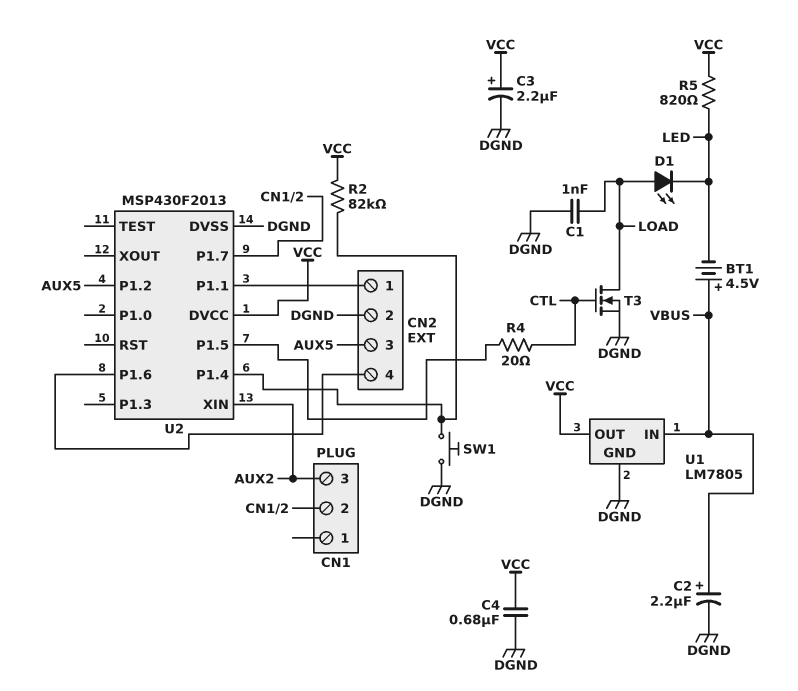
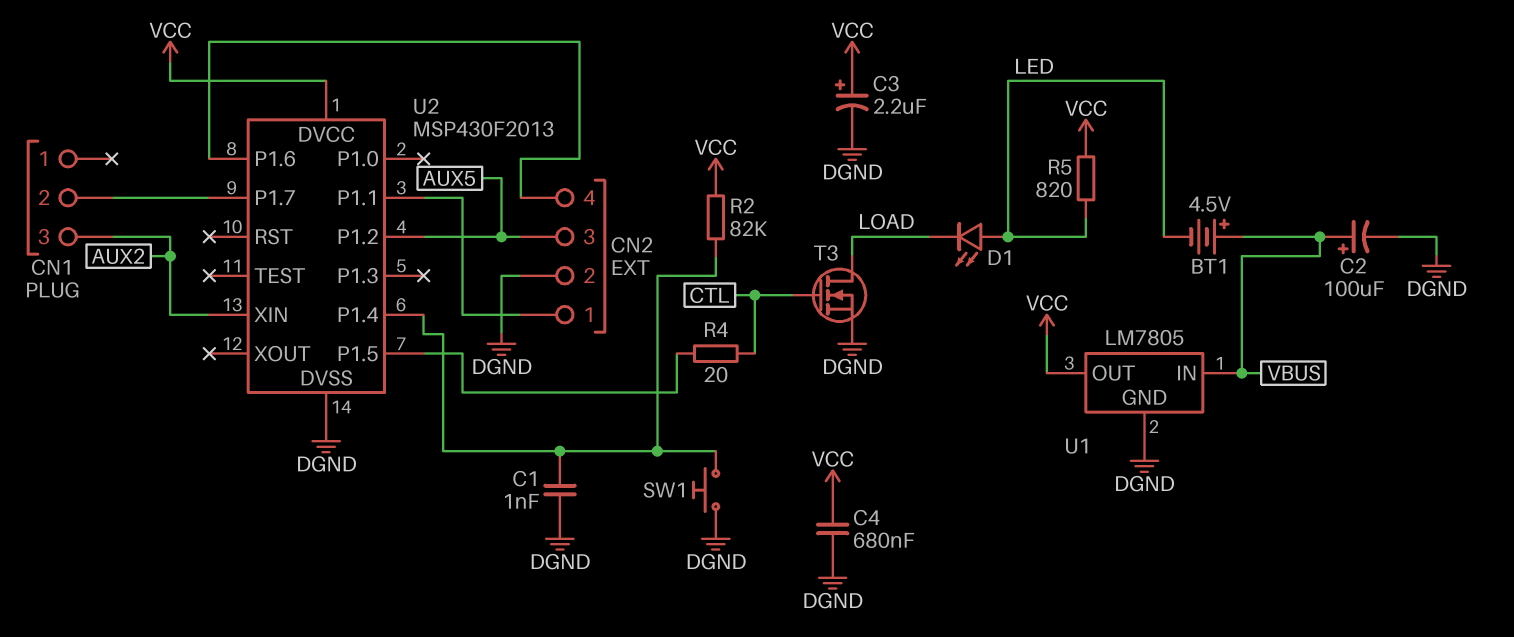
C1: 1nF (DGND, LOAD) -> 1nF (DGND, U2/P1.4)
C2: 2.2uF (plus VBUS, minus DGND) -> 100uF (plus VBUS, minus DGND)
D1: LED (A LOAD, K LED) -> LED (A LED, K LOAD)

